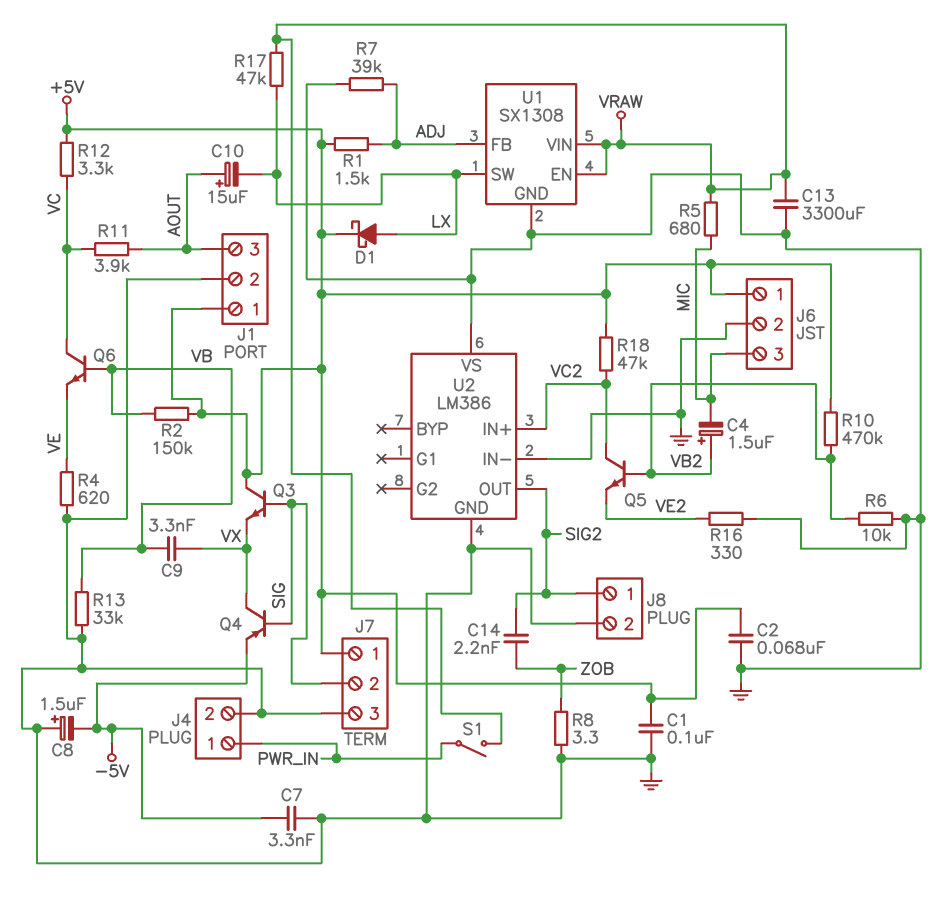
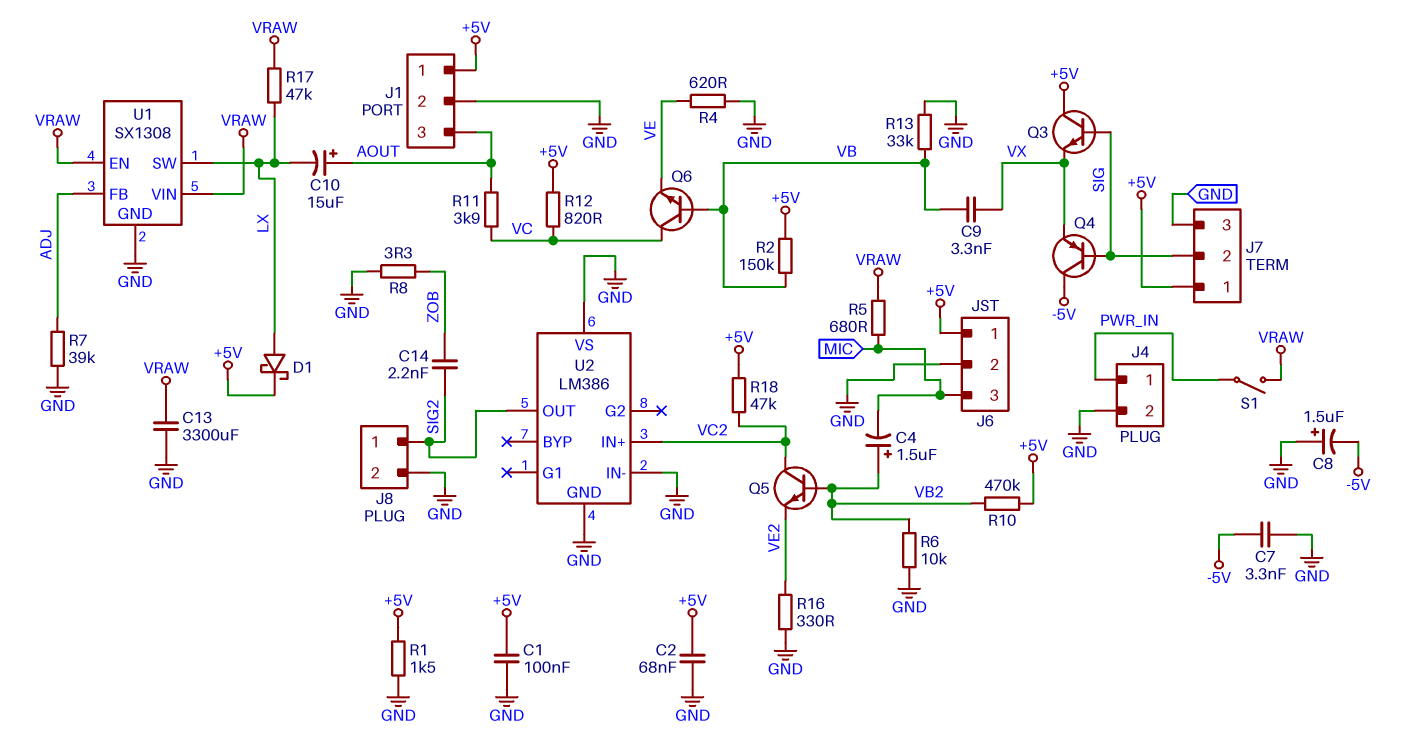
Q4: PNP (B SIG, C VX, E -5V) -> PNP (B SIG, C -5V, E VX)
R1: 1.5k (+5V, ADJ) -> 1.5k (+5V, GND)
R12: 3.3k (+5V, VC) -> 820 (+5V, VC)

